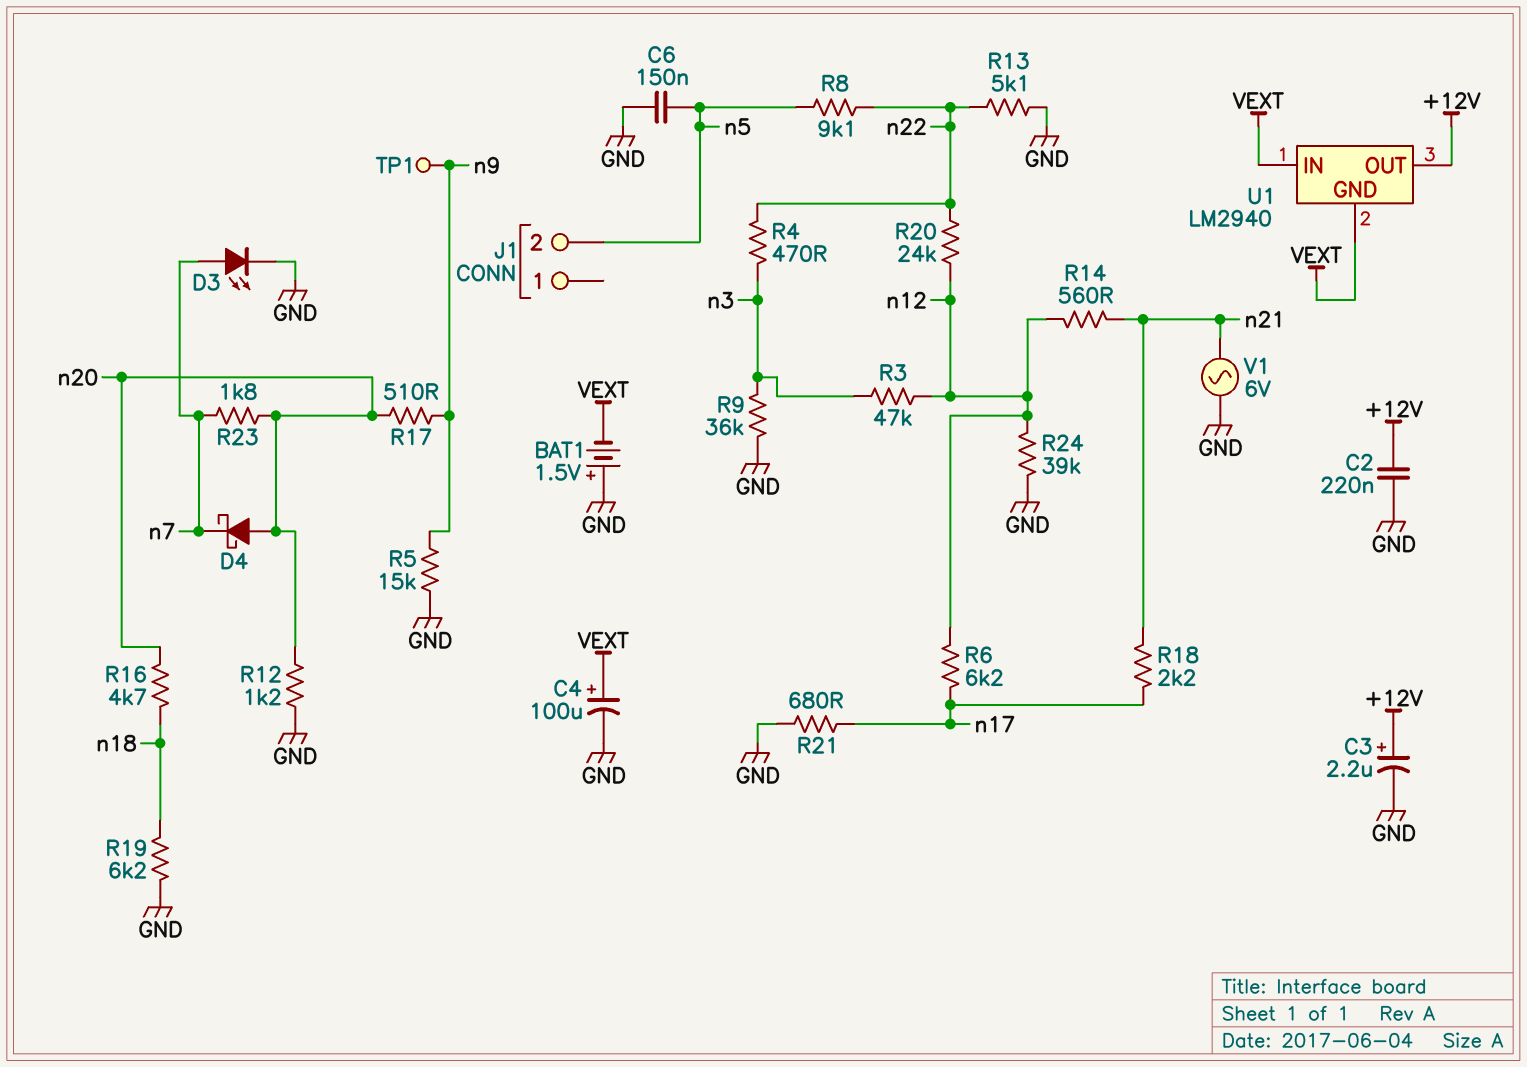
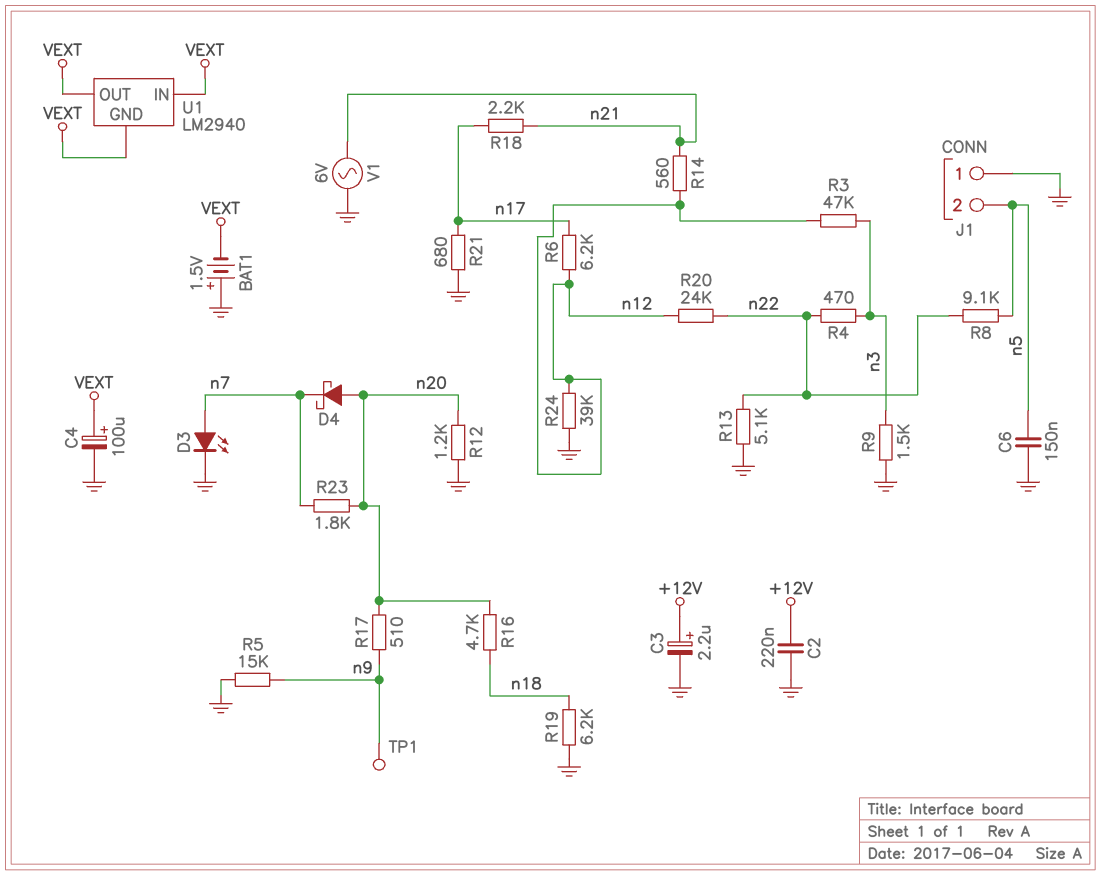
J1 pin 1: none -> GND
R9: 36k (GND, n3) -> 1.5k (GND, n3)
U1 pin OUT: +12V -> VEXT

